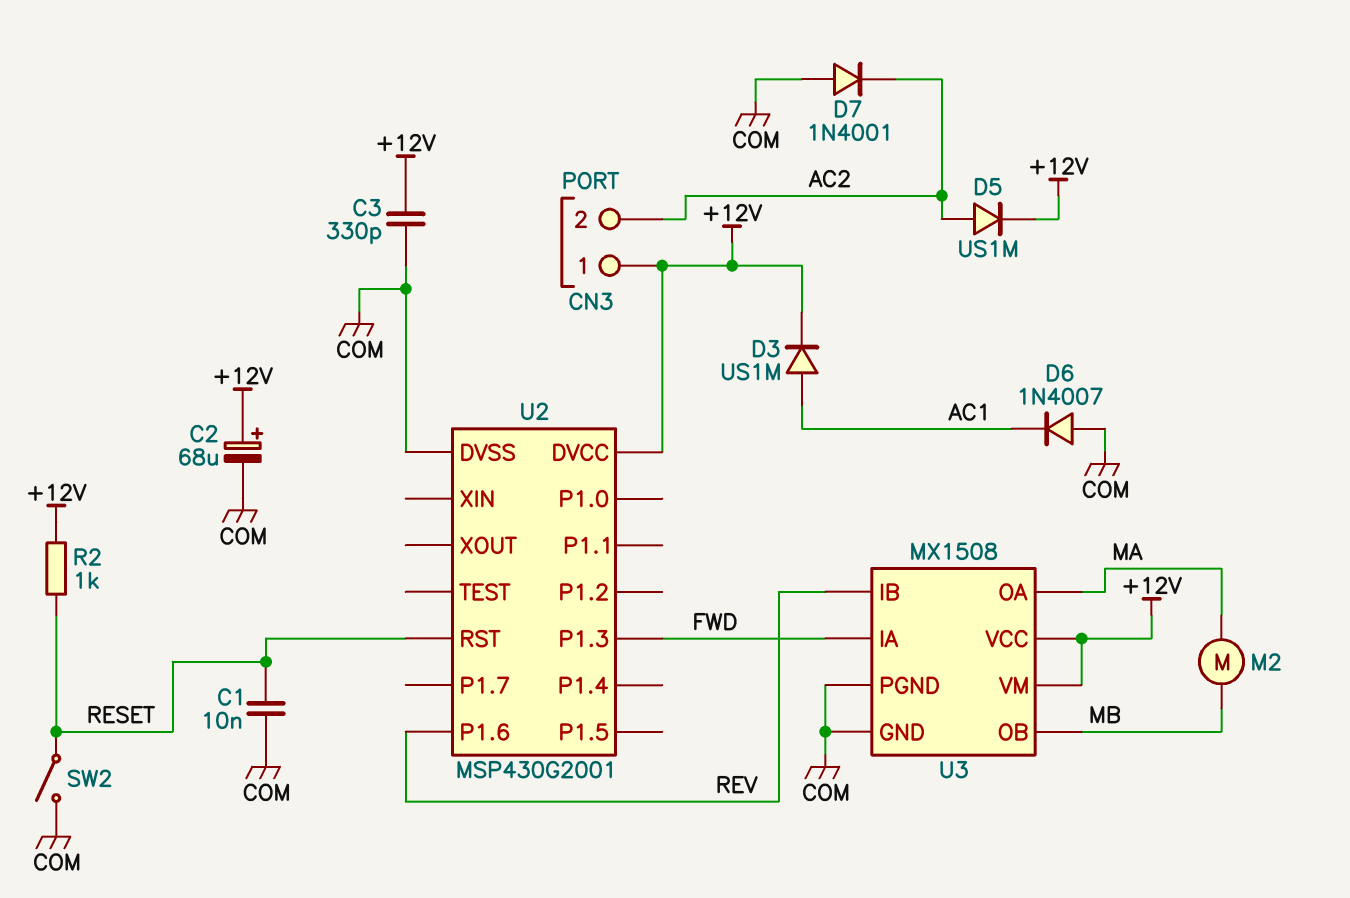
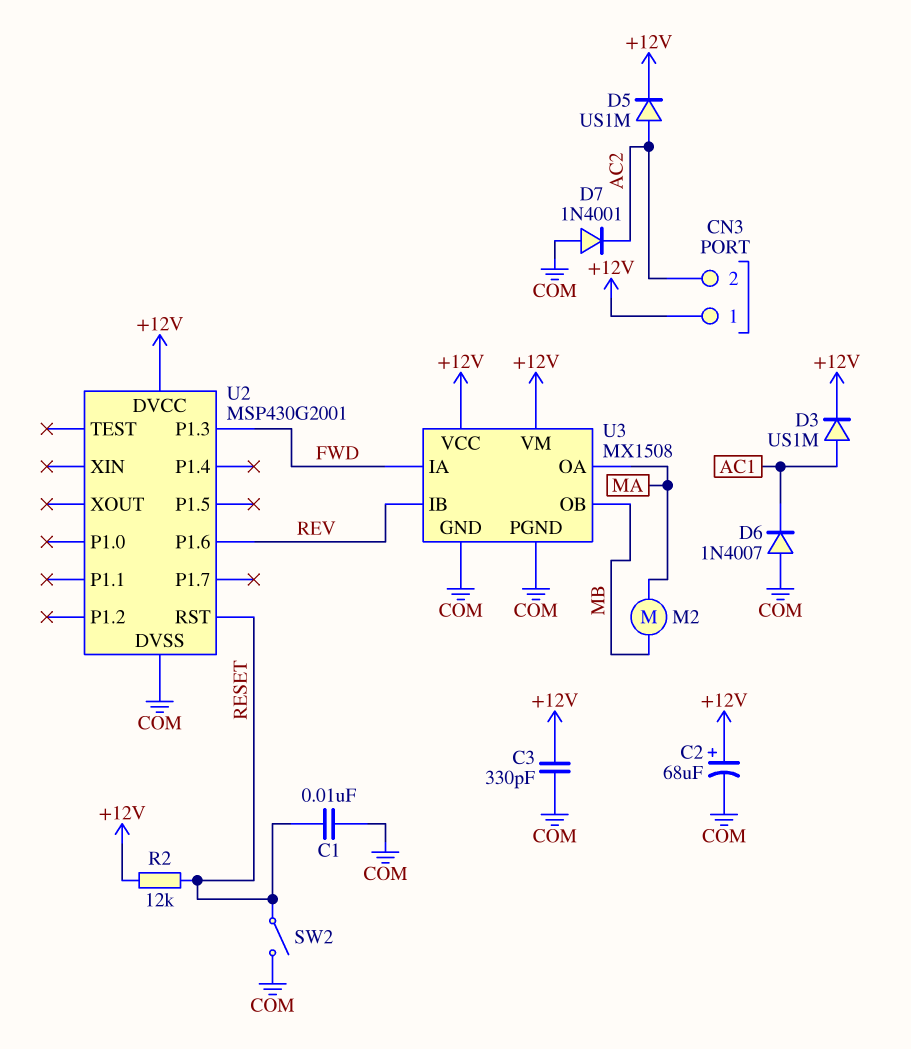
R2: 1k (+12V, RESET) -> 12k (+12V, RESET)

